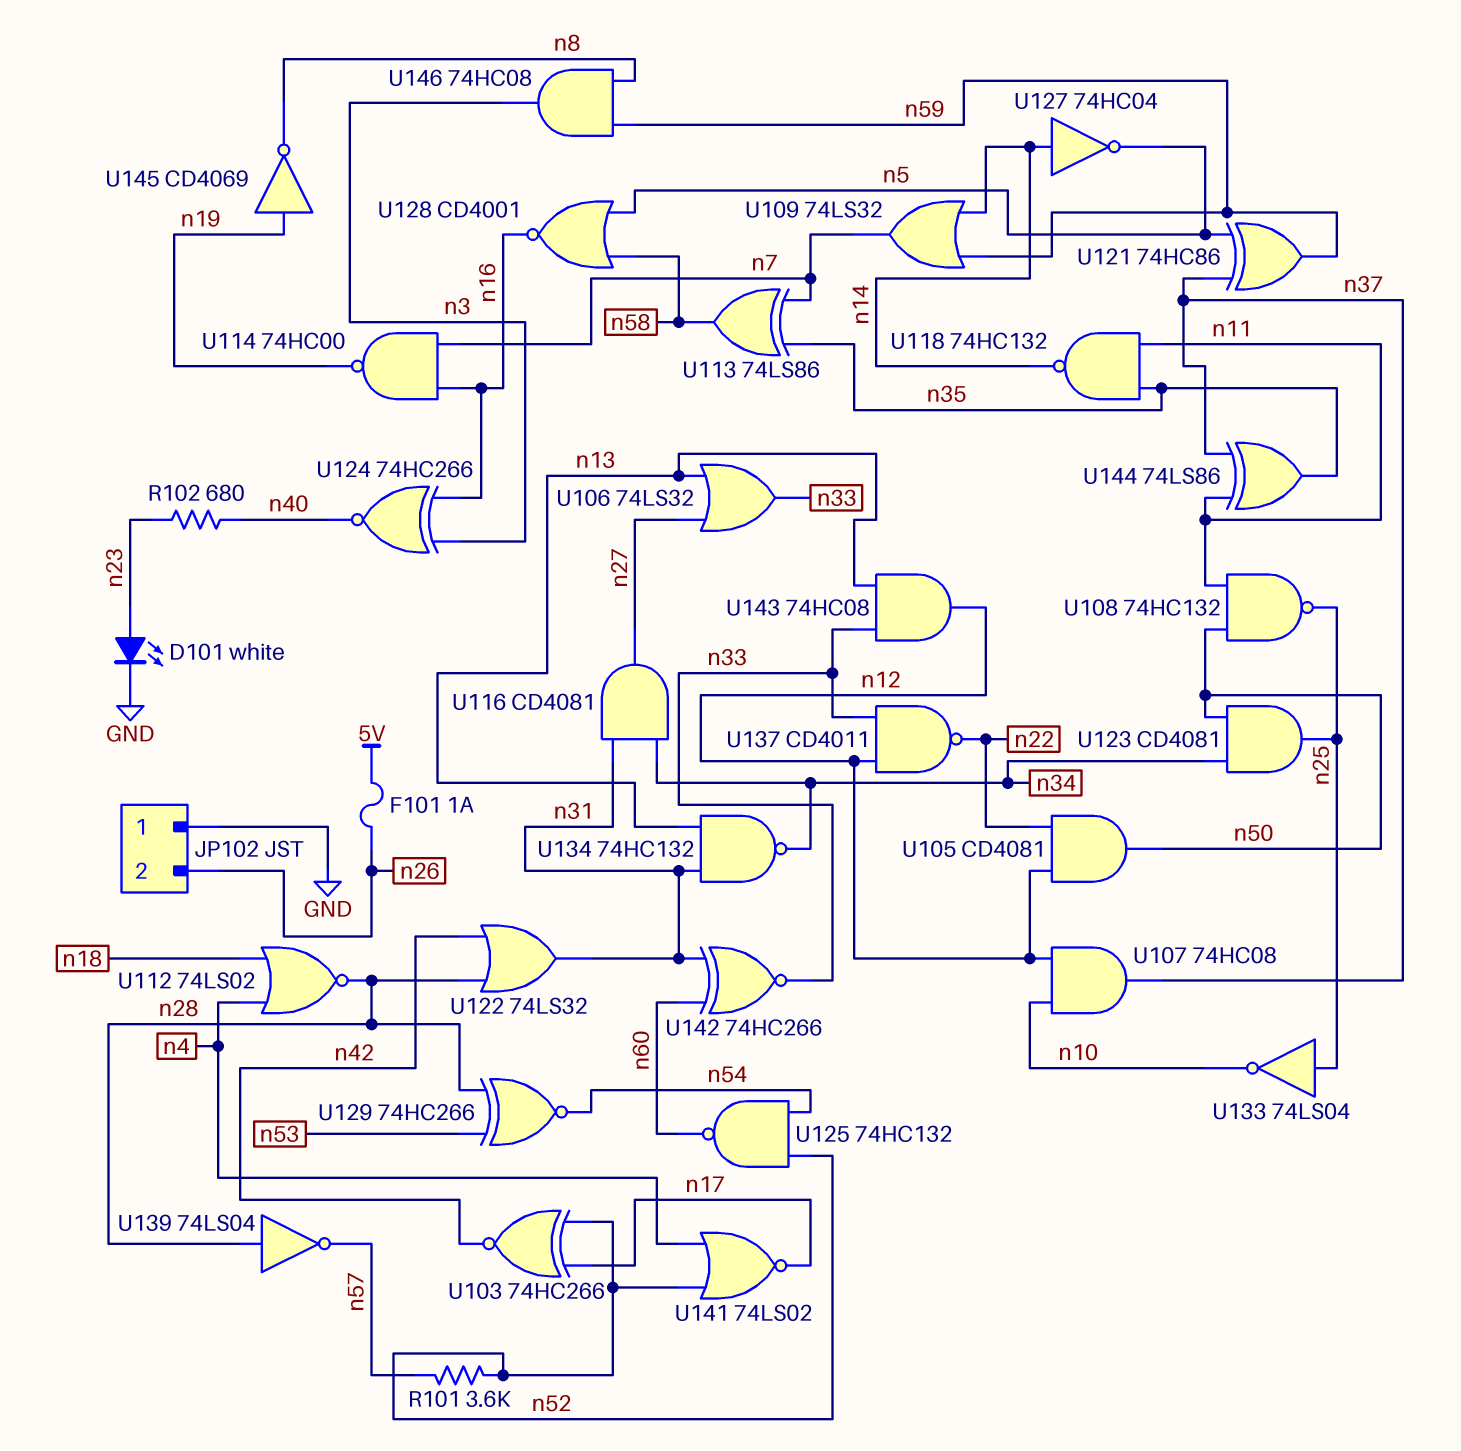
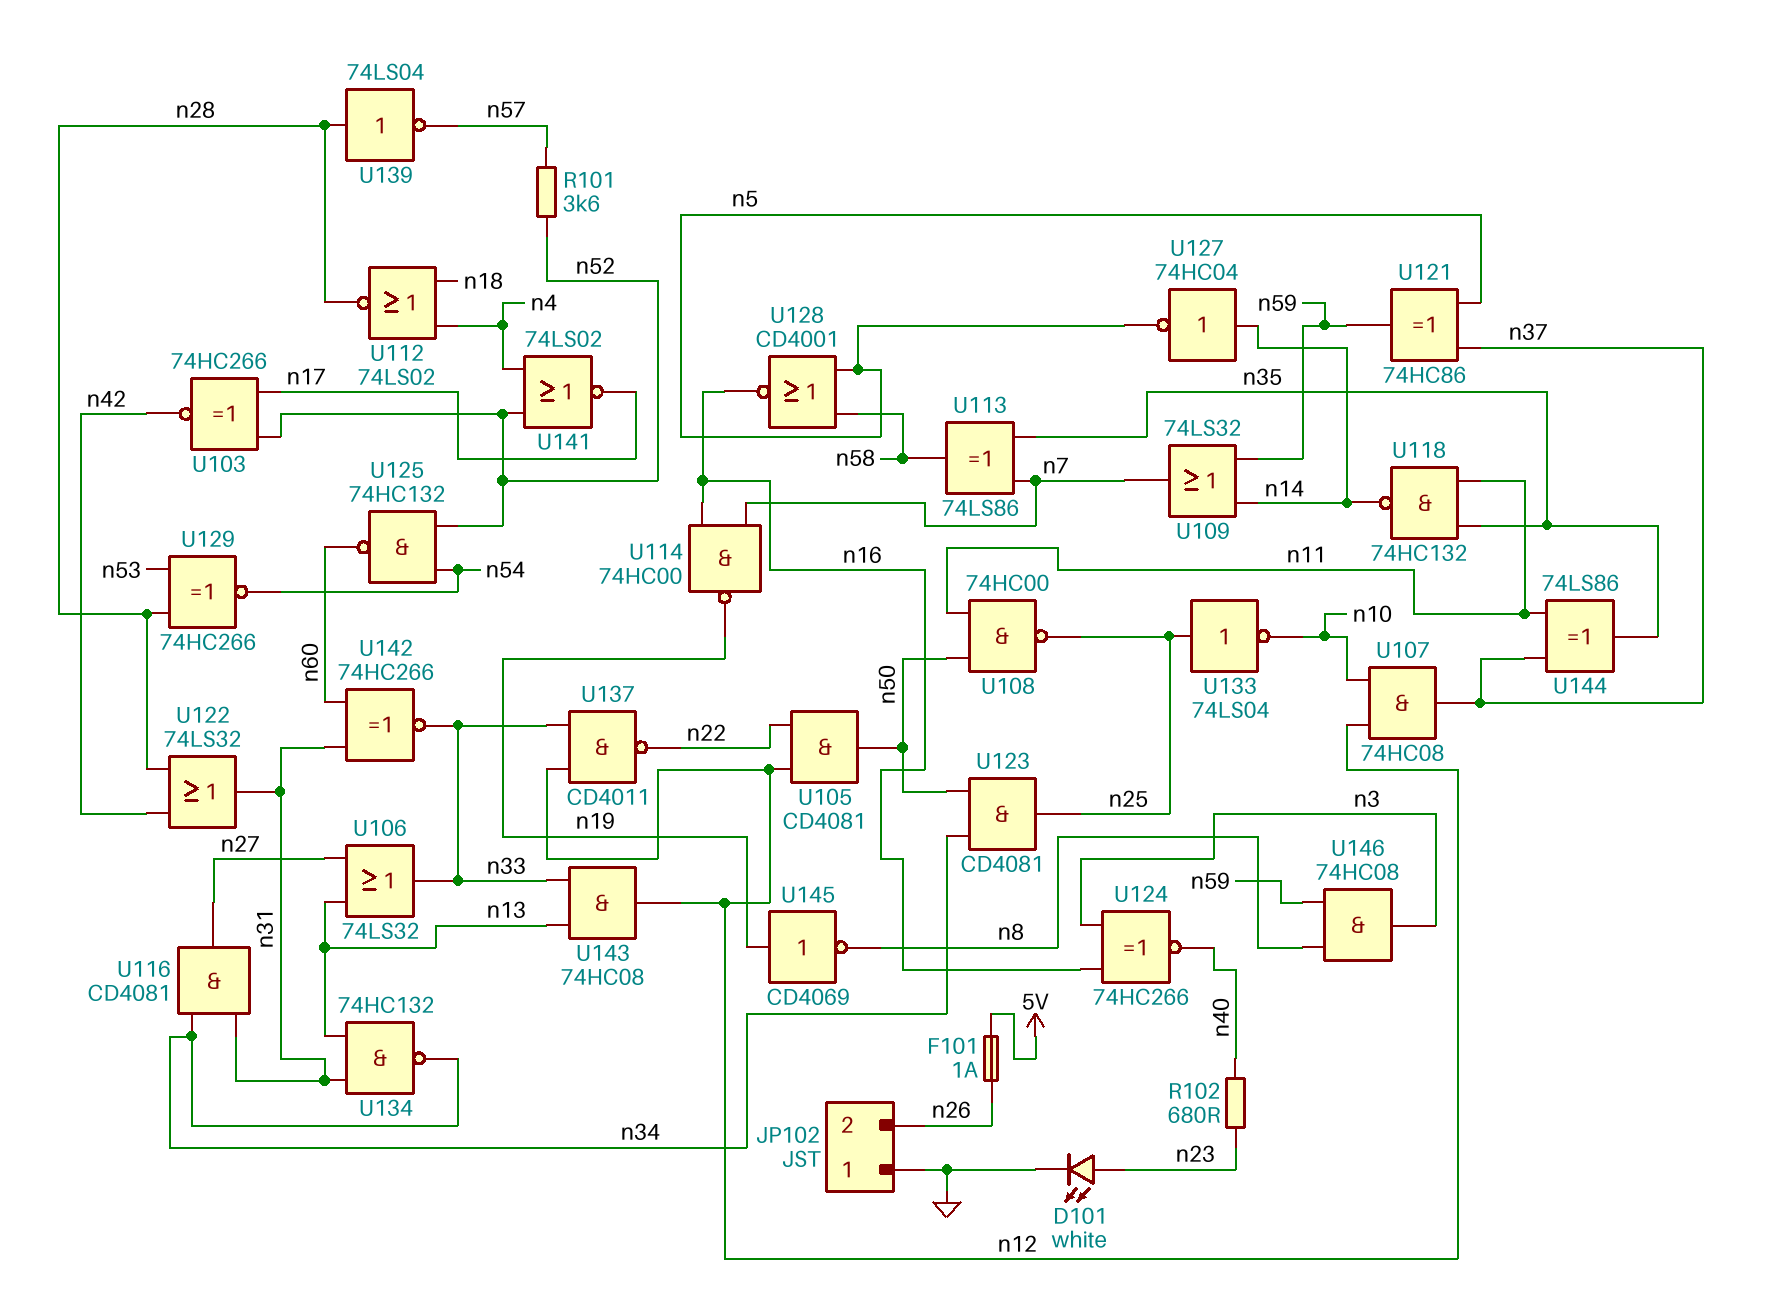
U108: NAND 74HC132 (in n11, in n50, out n25) -> NAND 74HC00 (in n11, in n50, out n25)

